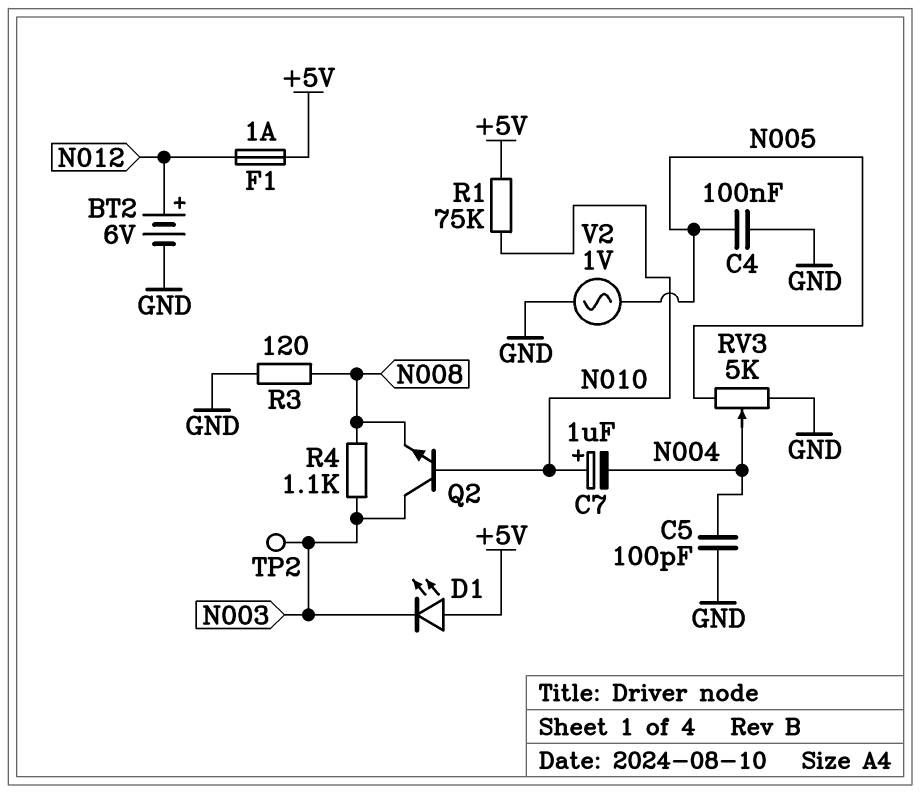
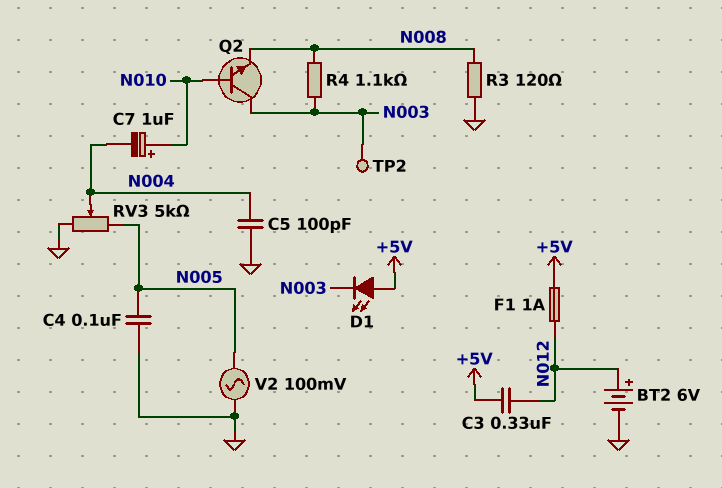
C3: none -> 330nF (+5V, N012)
R1: 75k (+5V, N010) -> none
V2: AC 1V (GND, N005) -> AC 100mV (GND, N005)

